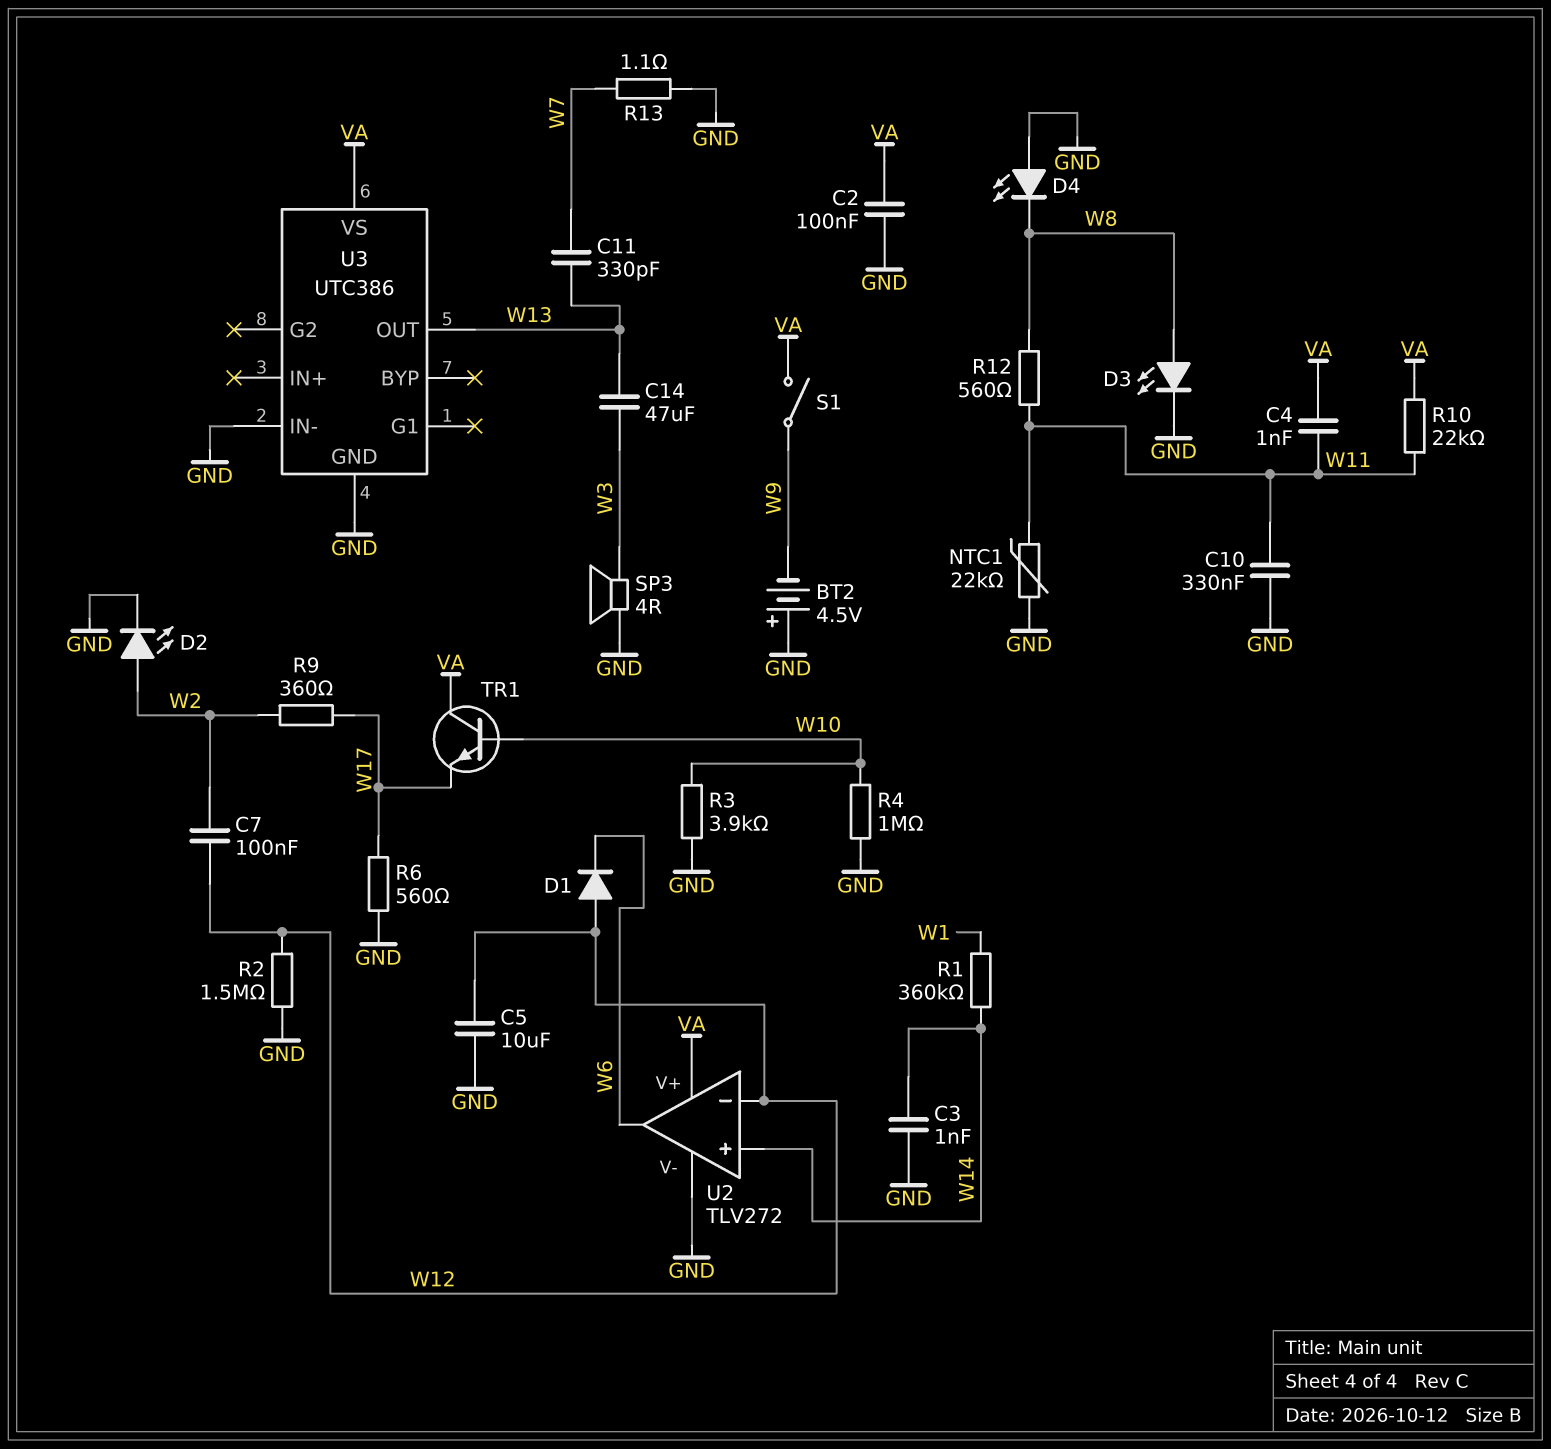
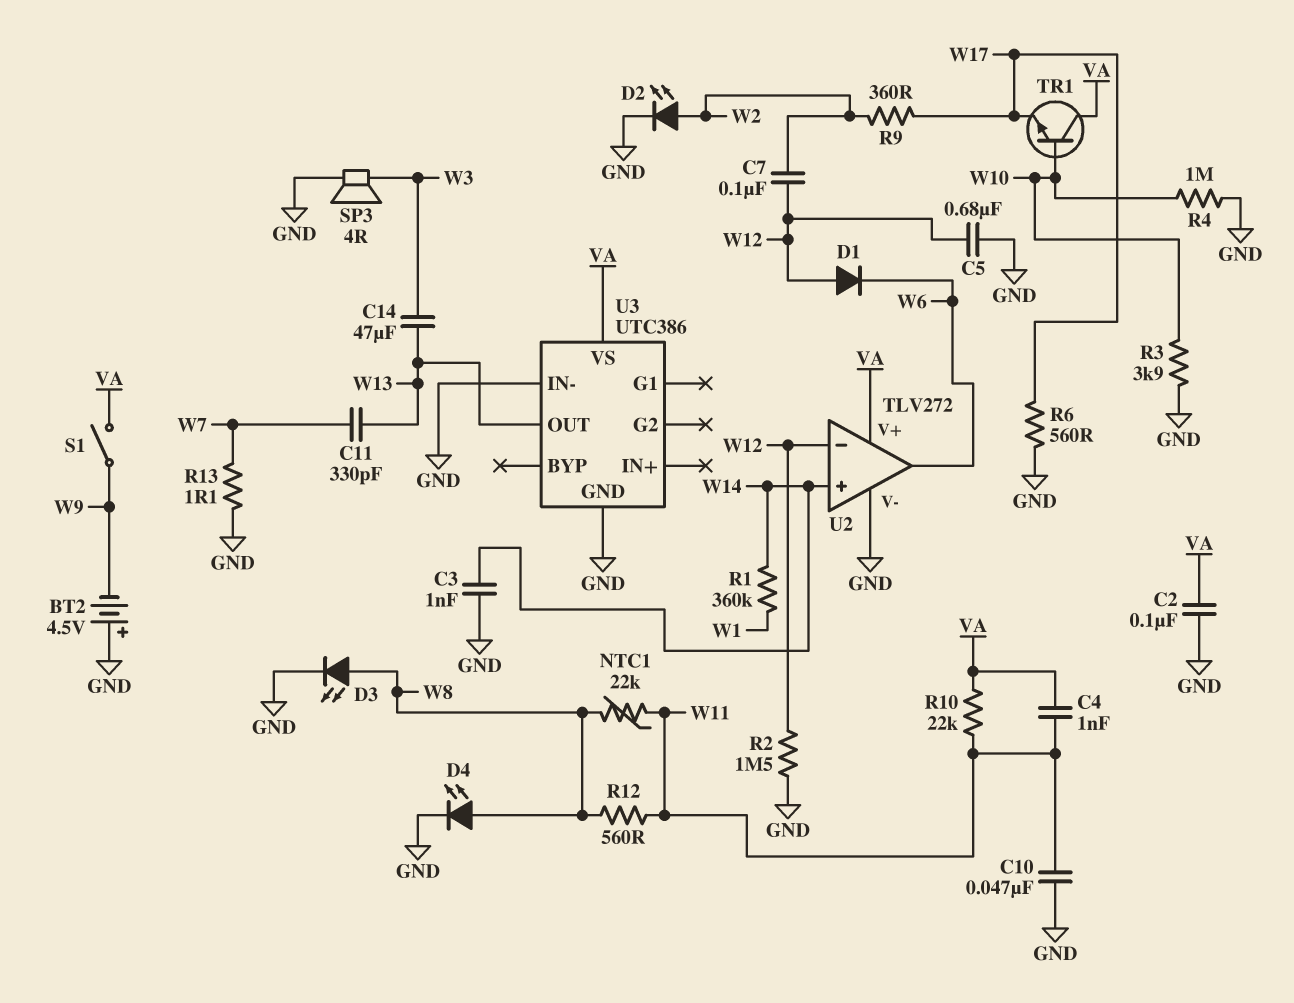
C5: 10uF (GND, W12) -> 680nF (GND, W12)
C10: 330nF (GND, W11) -> 47nF (GND, W11)
D4: LED (A GND, K W8) -> LED (A W8, K GND)
NTC1: 22k (GND, W11) -> 22k (W8, W11)

